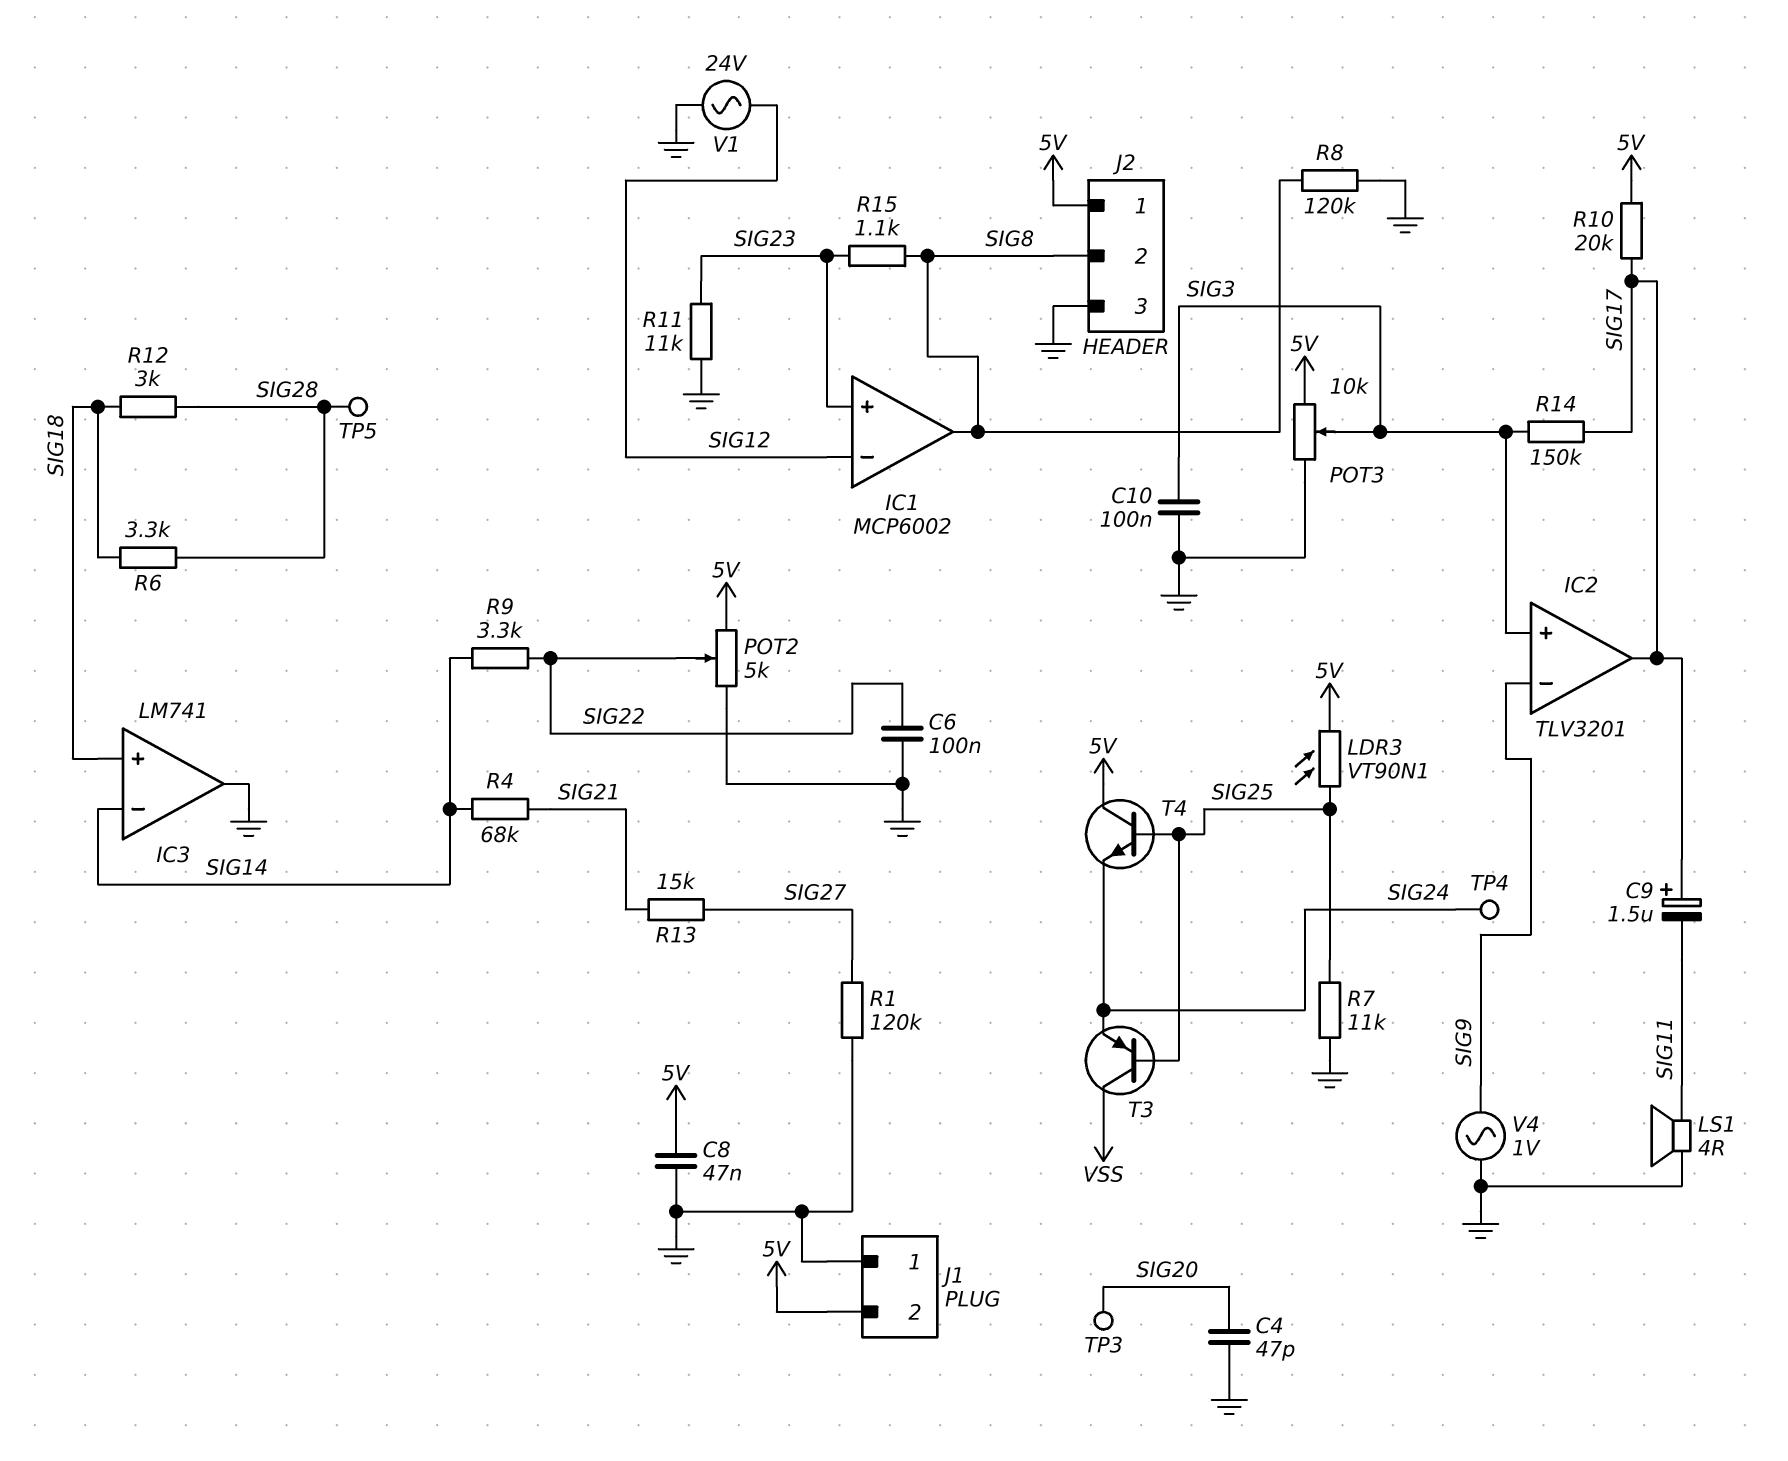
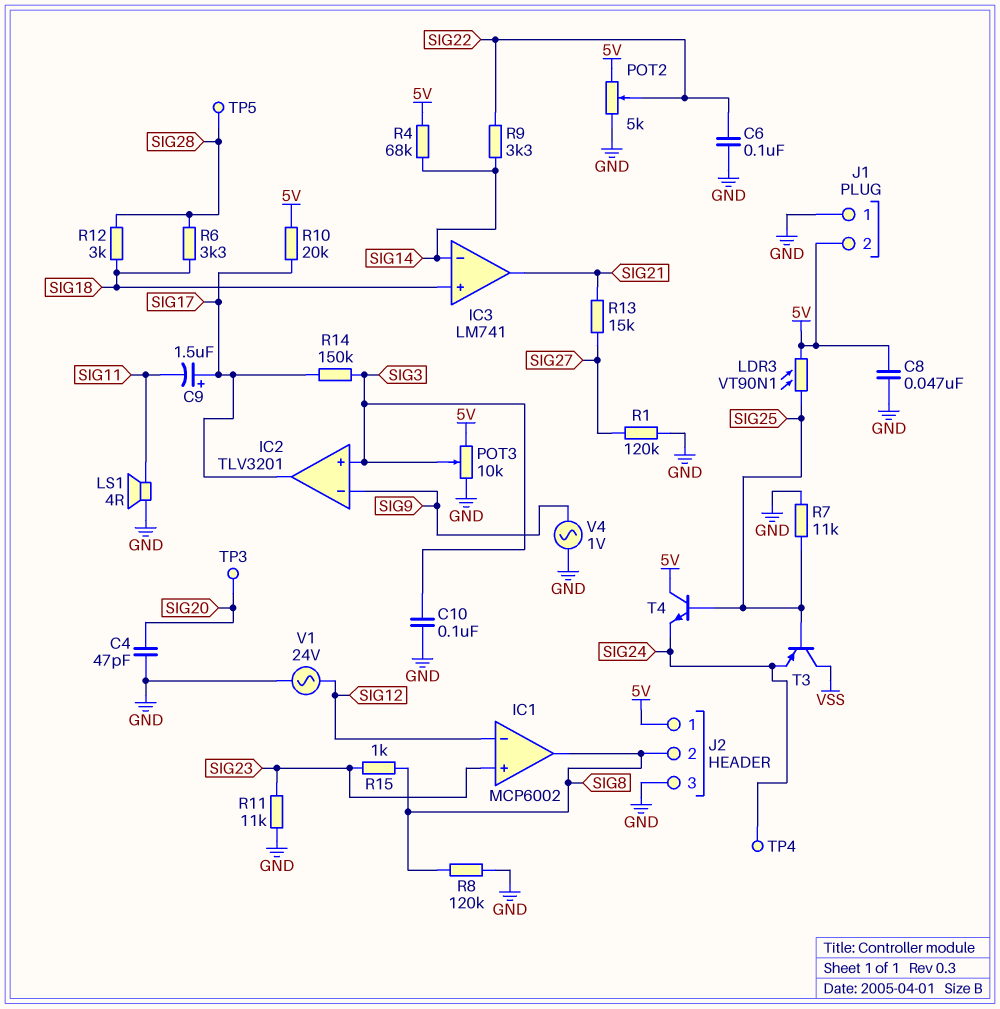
IC3 pin out: GND -> SIG21
R4: 68k (SIG14, SIG21) -> 68k (5V, SIG14)
R15: 1.1k (SIG8, SIG23) -> 1k (SIG8, SIG23)

